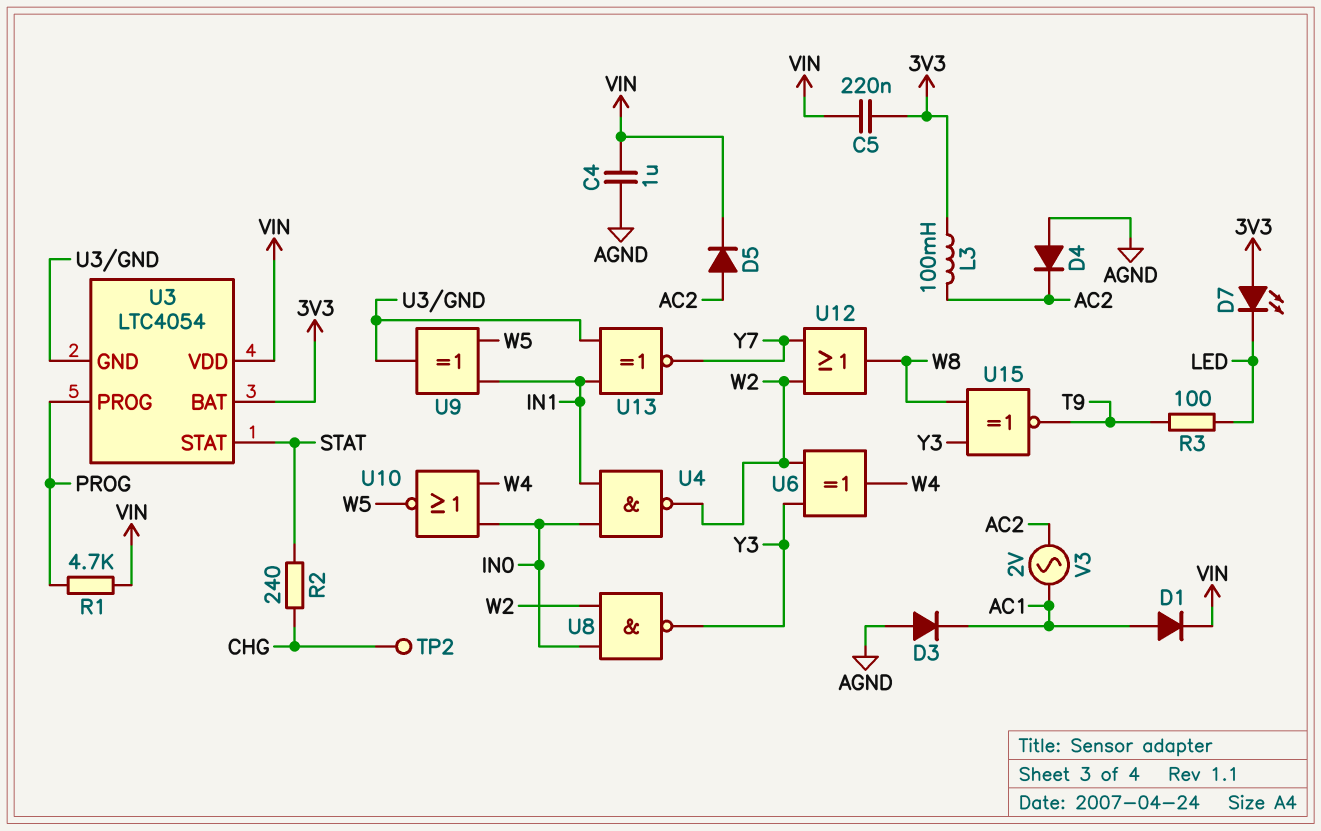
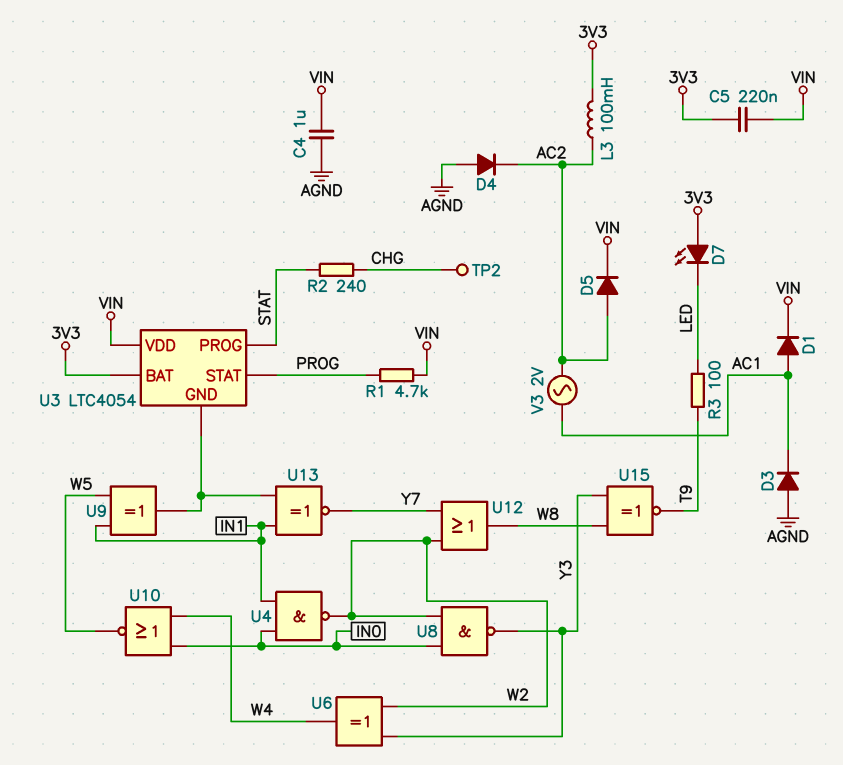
U3 pin PROG: PROG -> STAT
U3 pin STAT: STAT -> PROG

